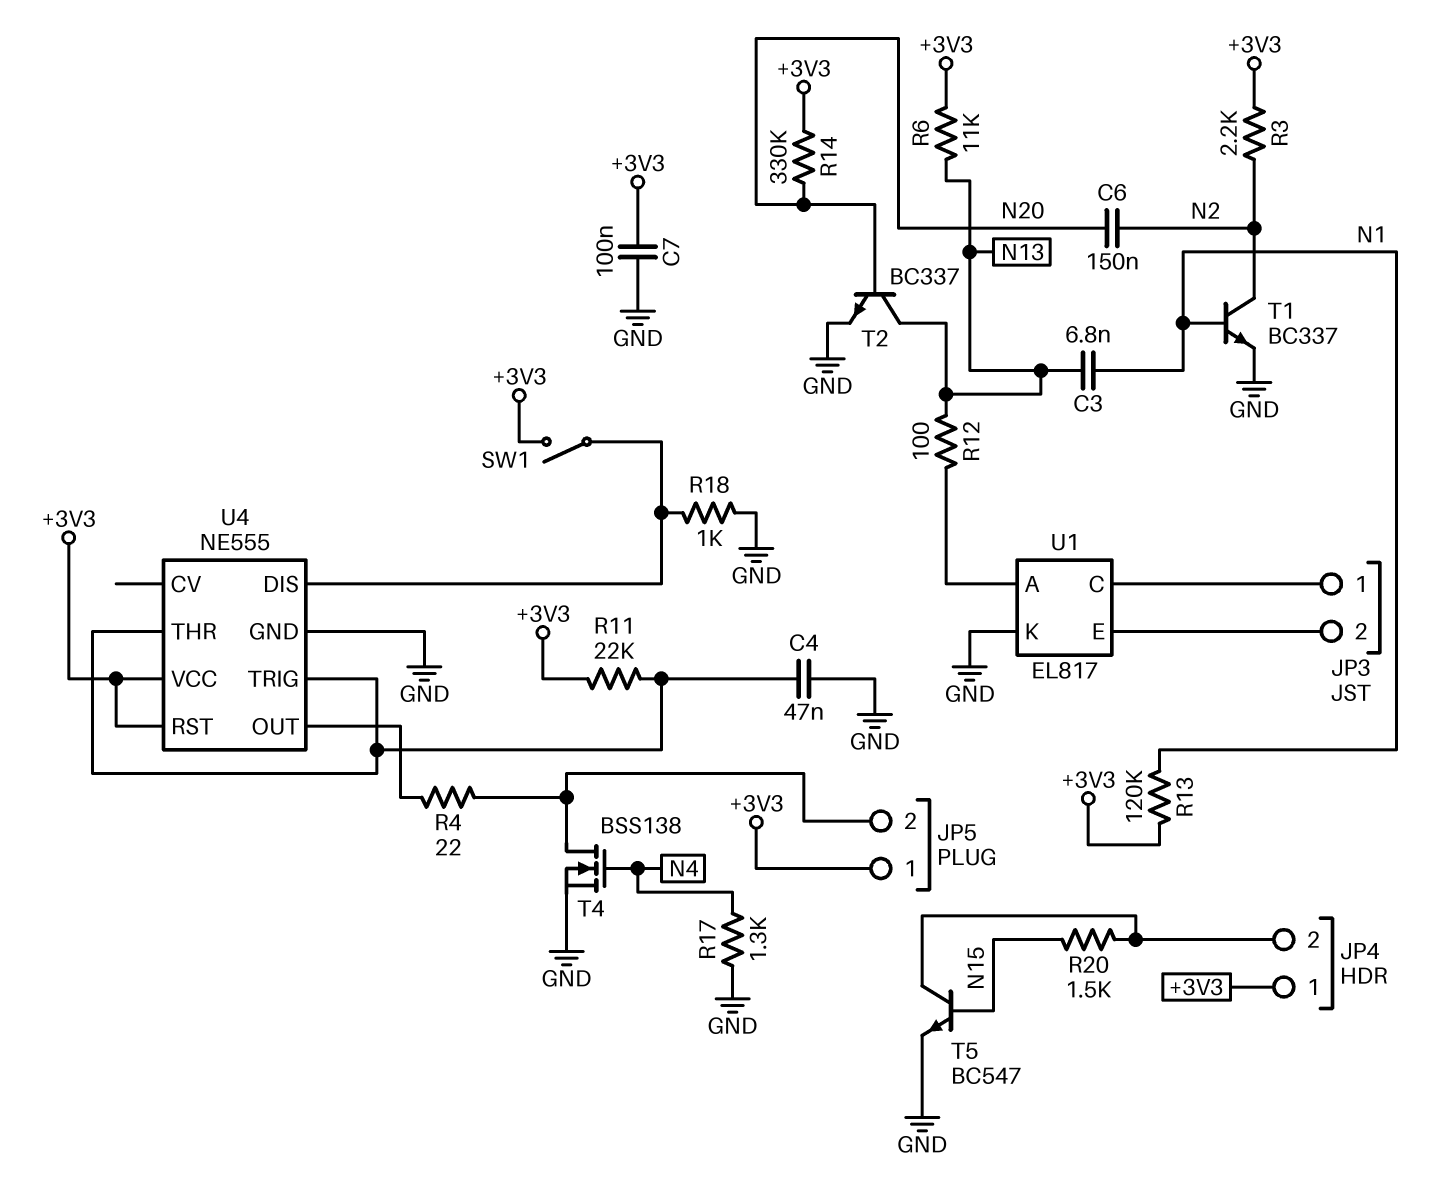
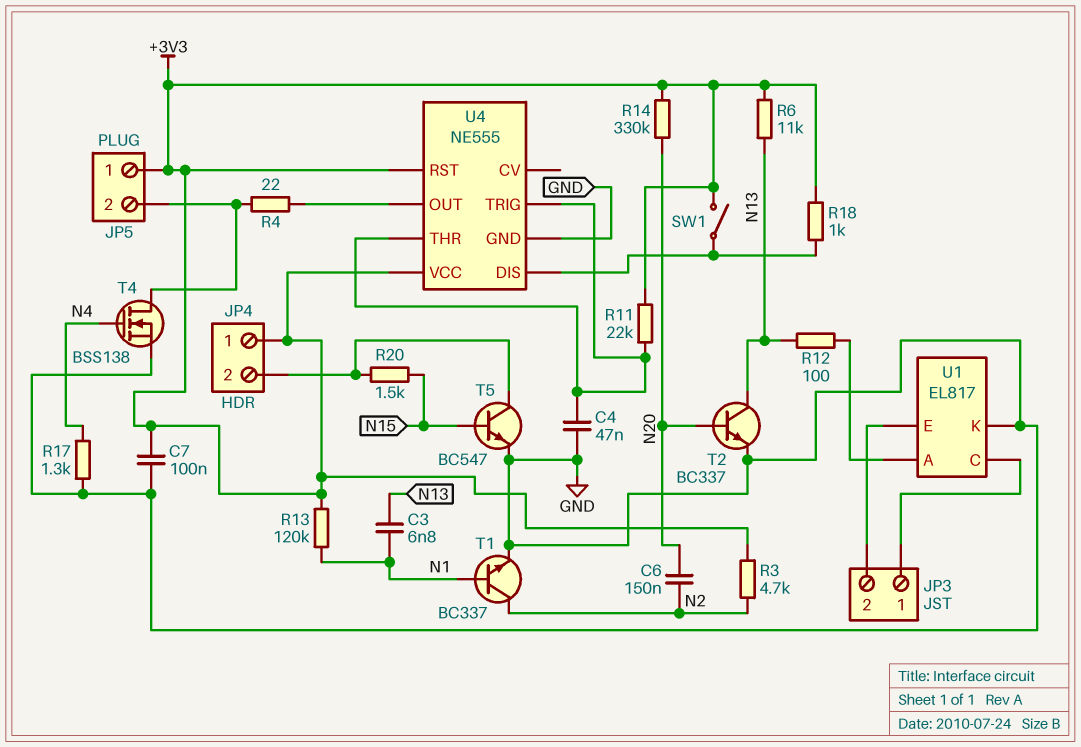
R3: 2.2k (+3V3, N2) -> 4.7k (+3V3, N2)
R18: 1k (GND, U4/DIS) -> 1k (+3V3, U4/DIS)

